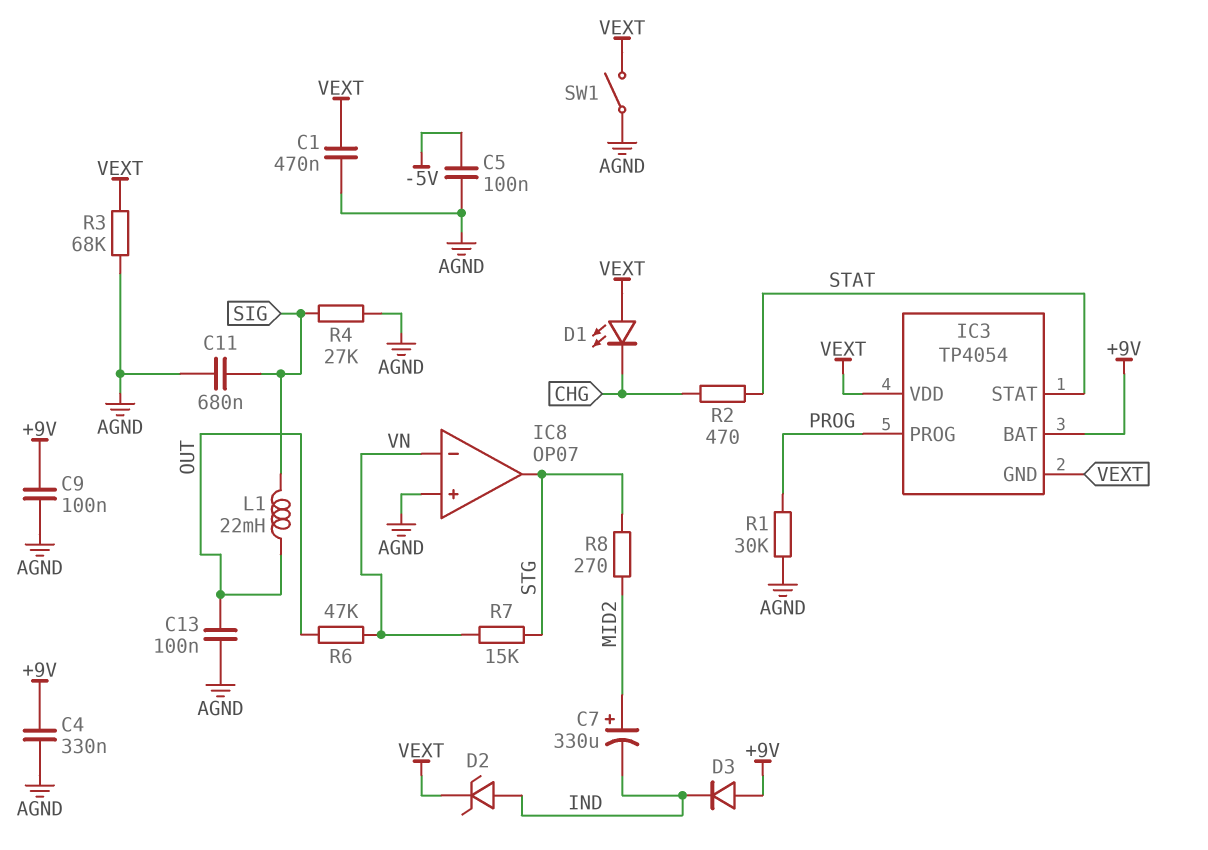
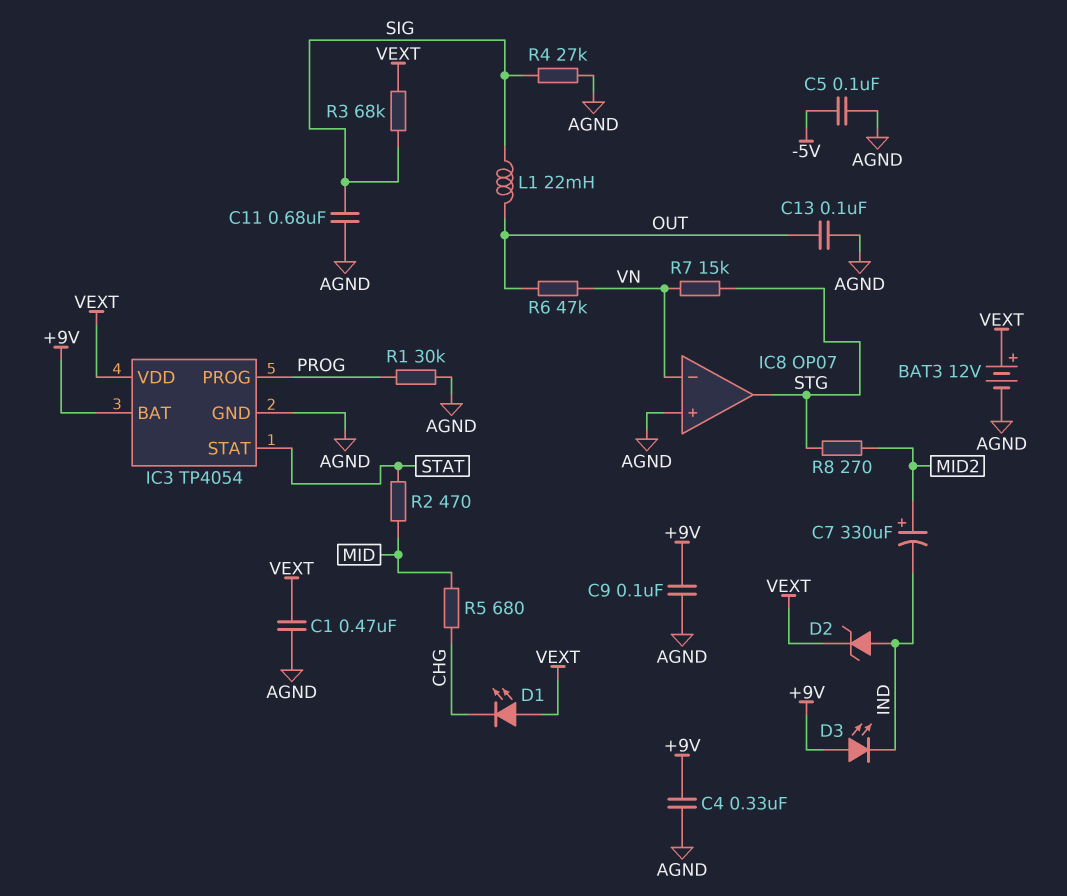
BAT3: none -> 12V (plus VEXT, minus AGND)
D3: diode (A +9V, K IND) -> LED (A +9V, K IND)
IC3 pin GND: VEXT -> AGND
R2: 470 (CHG, STAT) -> 470 (MID, STAT)
R3: 68k (AGND, VEXT) -> 68k (SIG, VEXT)
R5: none -> 680 (CHG, MID)
SW1: switch (AGND, VEXT) -> none

